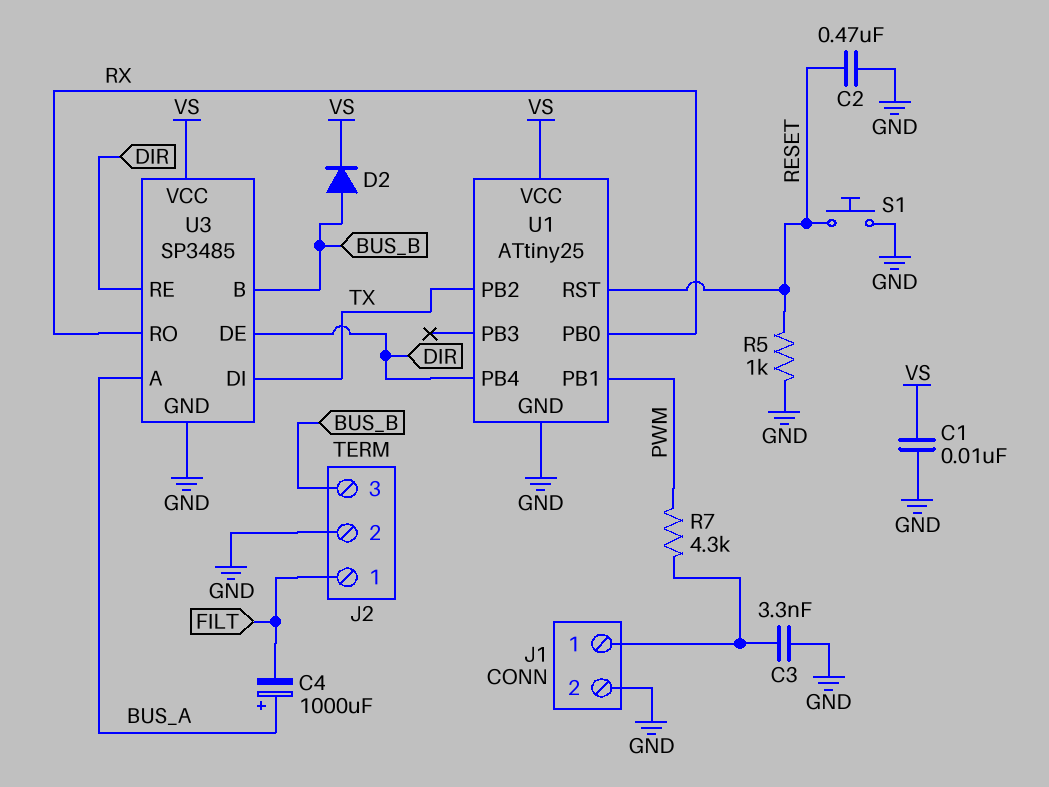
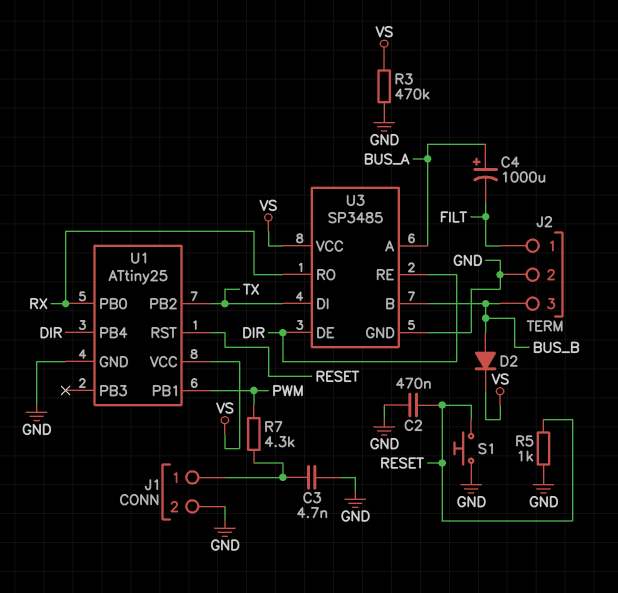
C1: 10nF (GND, VS) -> none
C3: 3.3nF (GND, J1/1) -> 4.7nF (GND, J1/1)
R3: none -> 470k (GND, VS)

